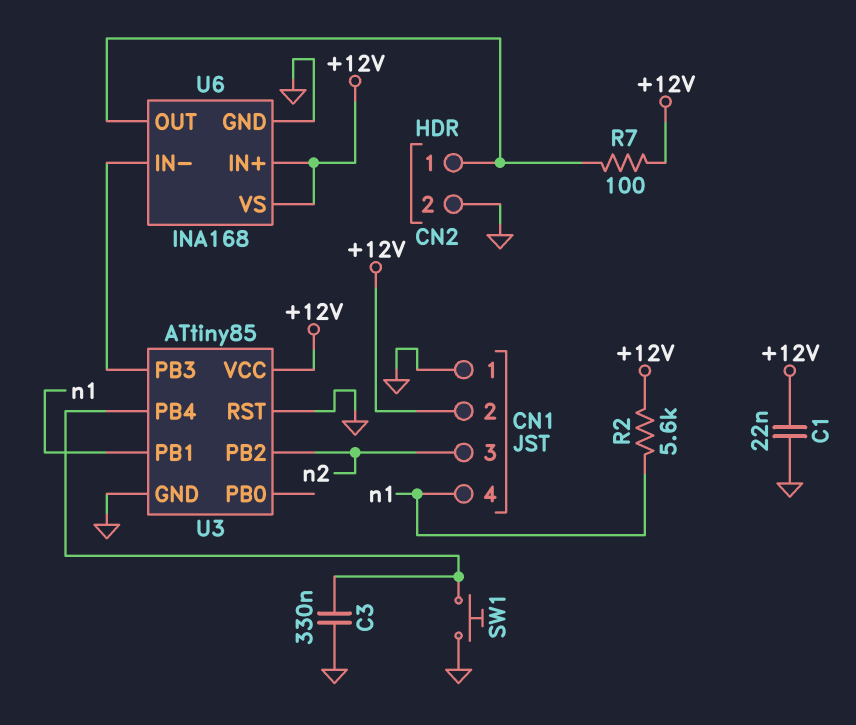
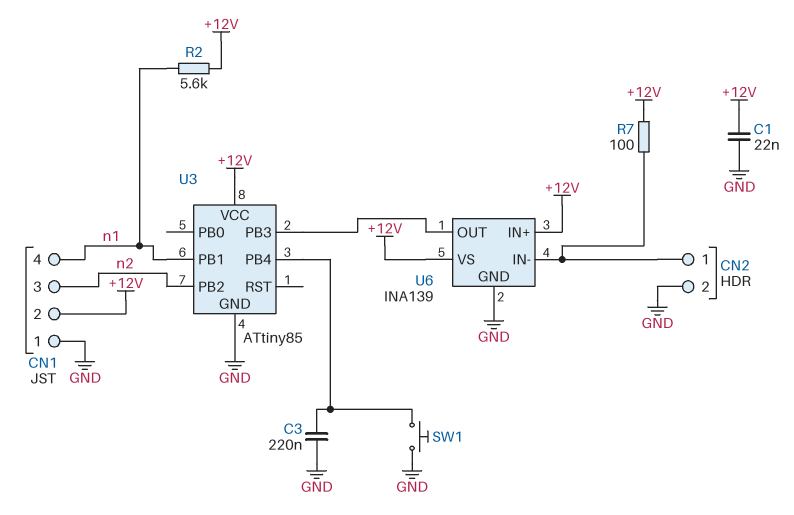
C3: 330nF (GND, U3/PB4) -> 220nF (GND, U3/PB4)
U3 pin RST: GND -> none
U6: INA168 -> INA139
U6 pin IN-: U3/PB3 -> CN2/1
U6 pin OUT: CN2/1 -> U3/PB3

